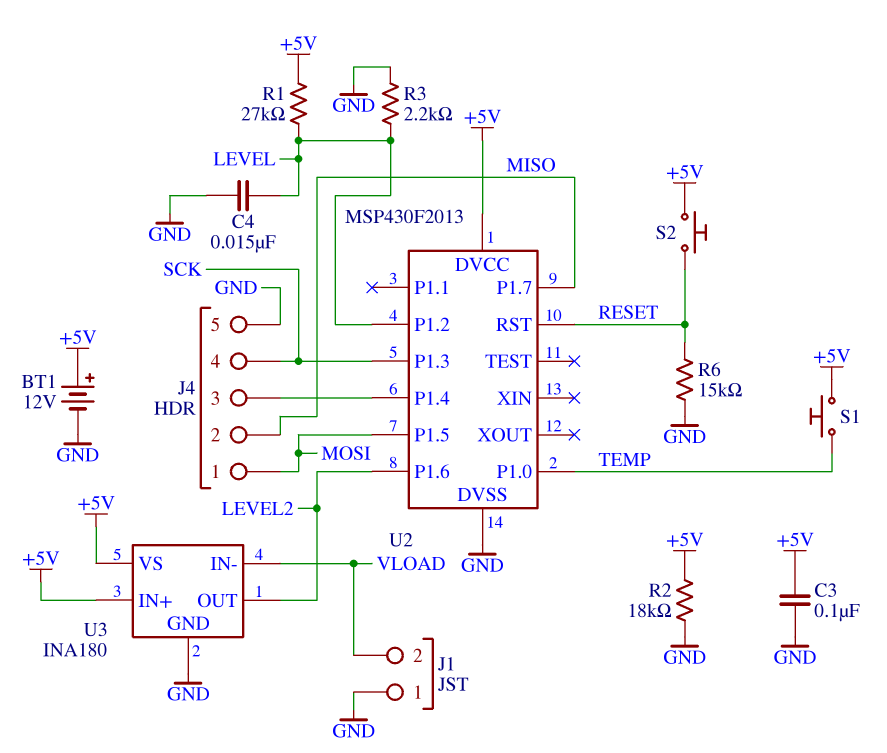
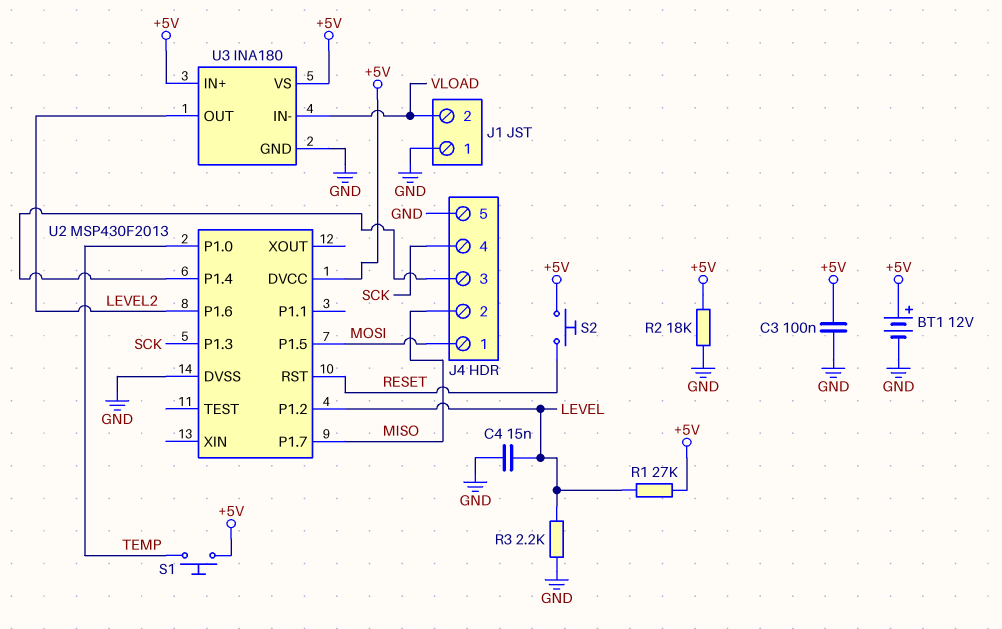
R6: 15k (GND, RESET) -> none

